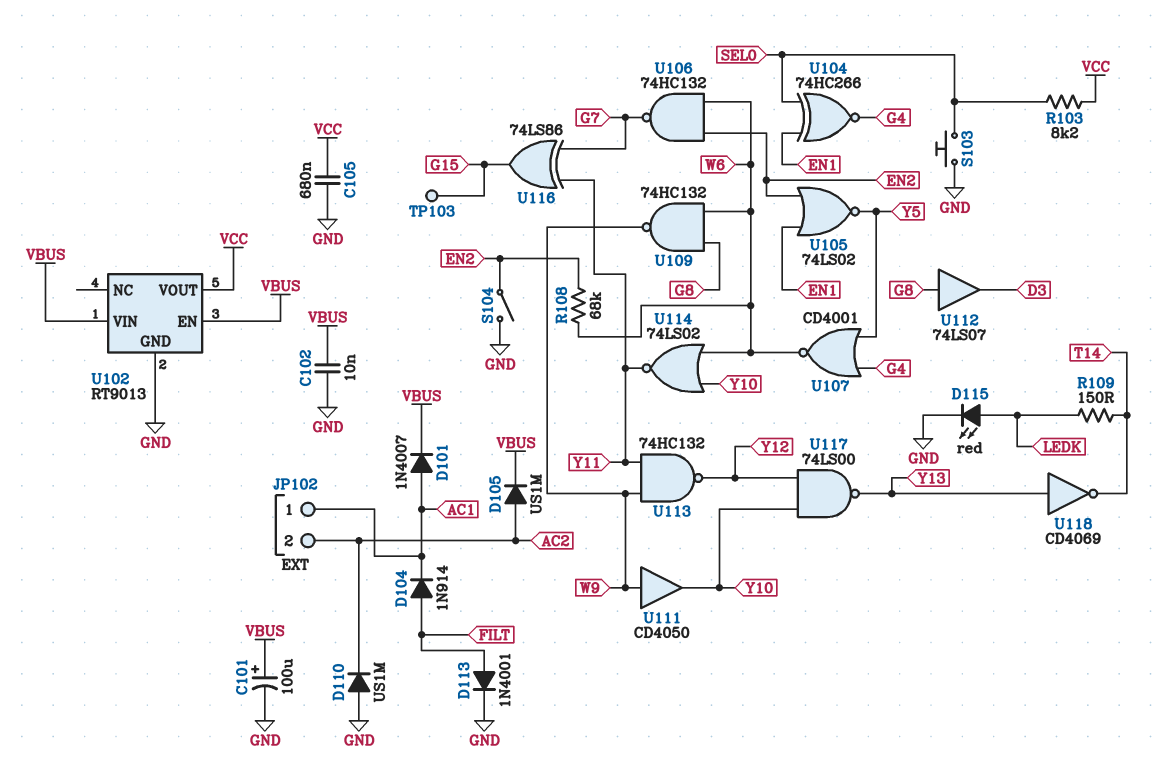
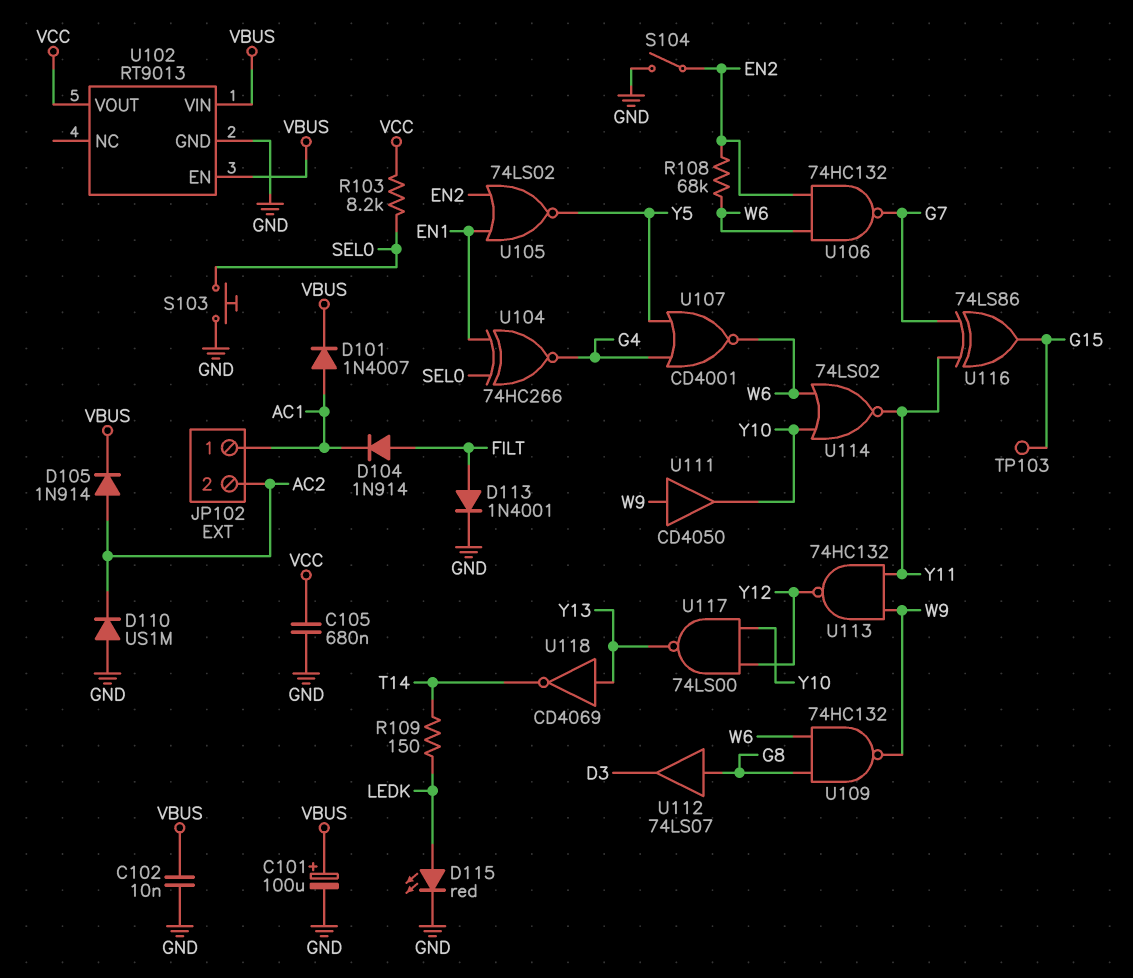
D105: diode US1M (A AC2, K VBUS) -> diode 1N914 (A AC2, K VBUS)

